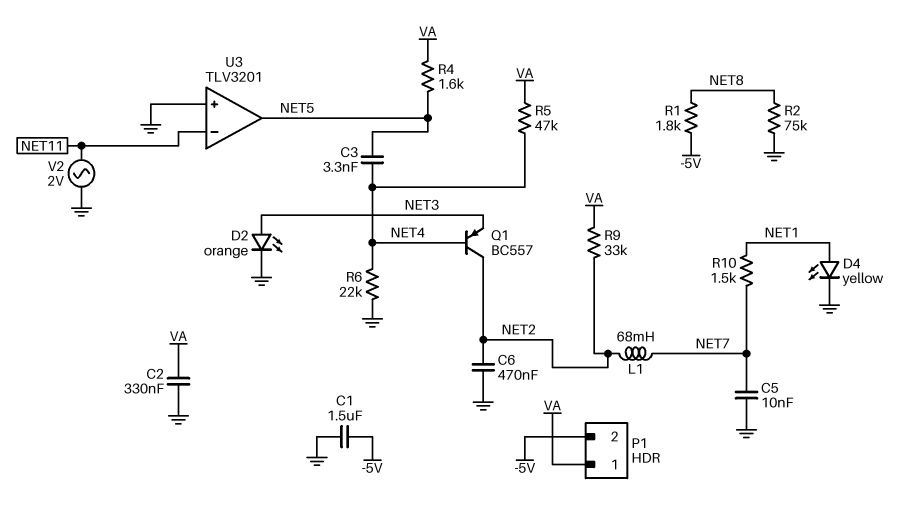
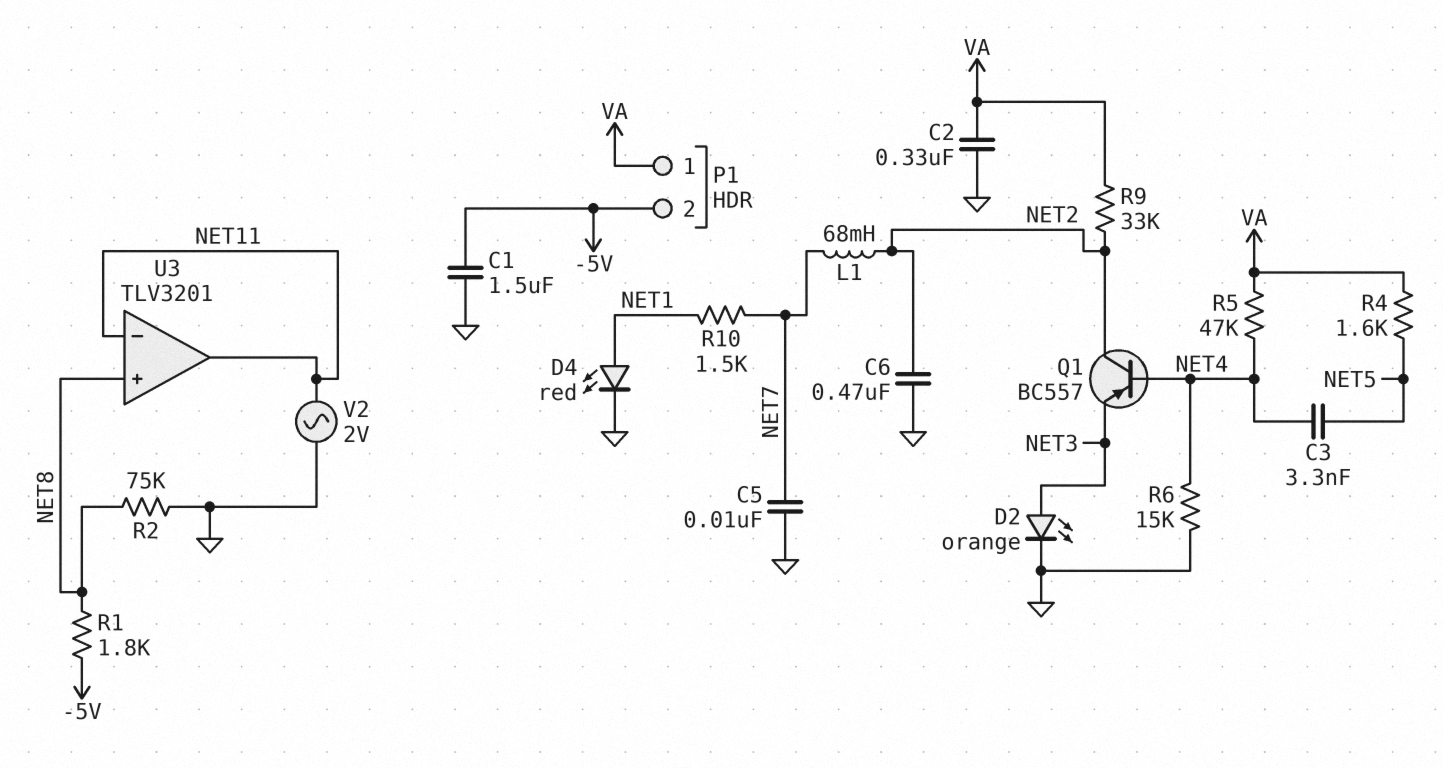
D4: LED yellow (A NET1, K GND) -> LED red (A NET1, K GND)
R6: 22k (GND, NET4) -> 15k (GND, NET4)
U3 pin in+: GND -> NET8
U3 pin out: NET5 -> NET11

